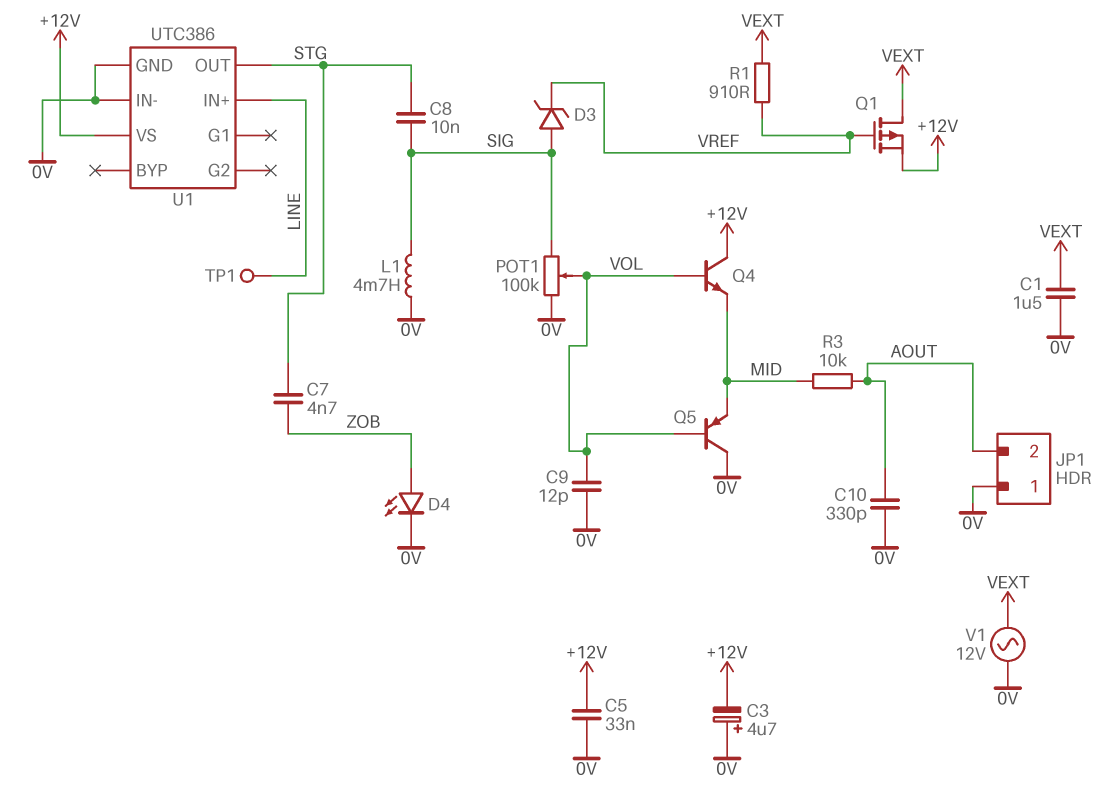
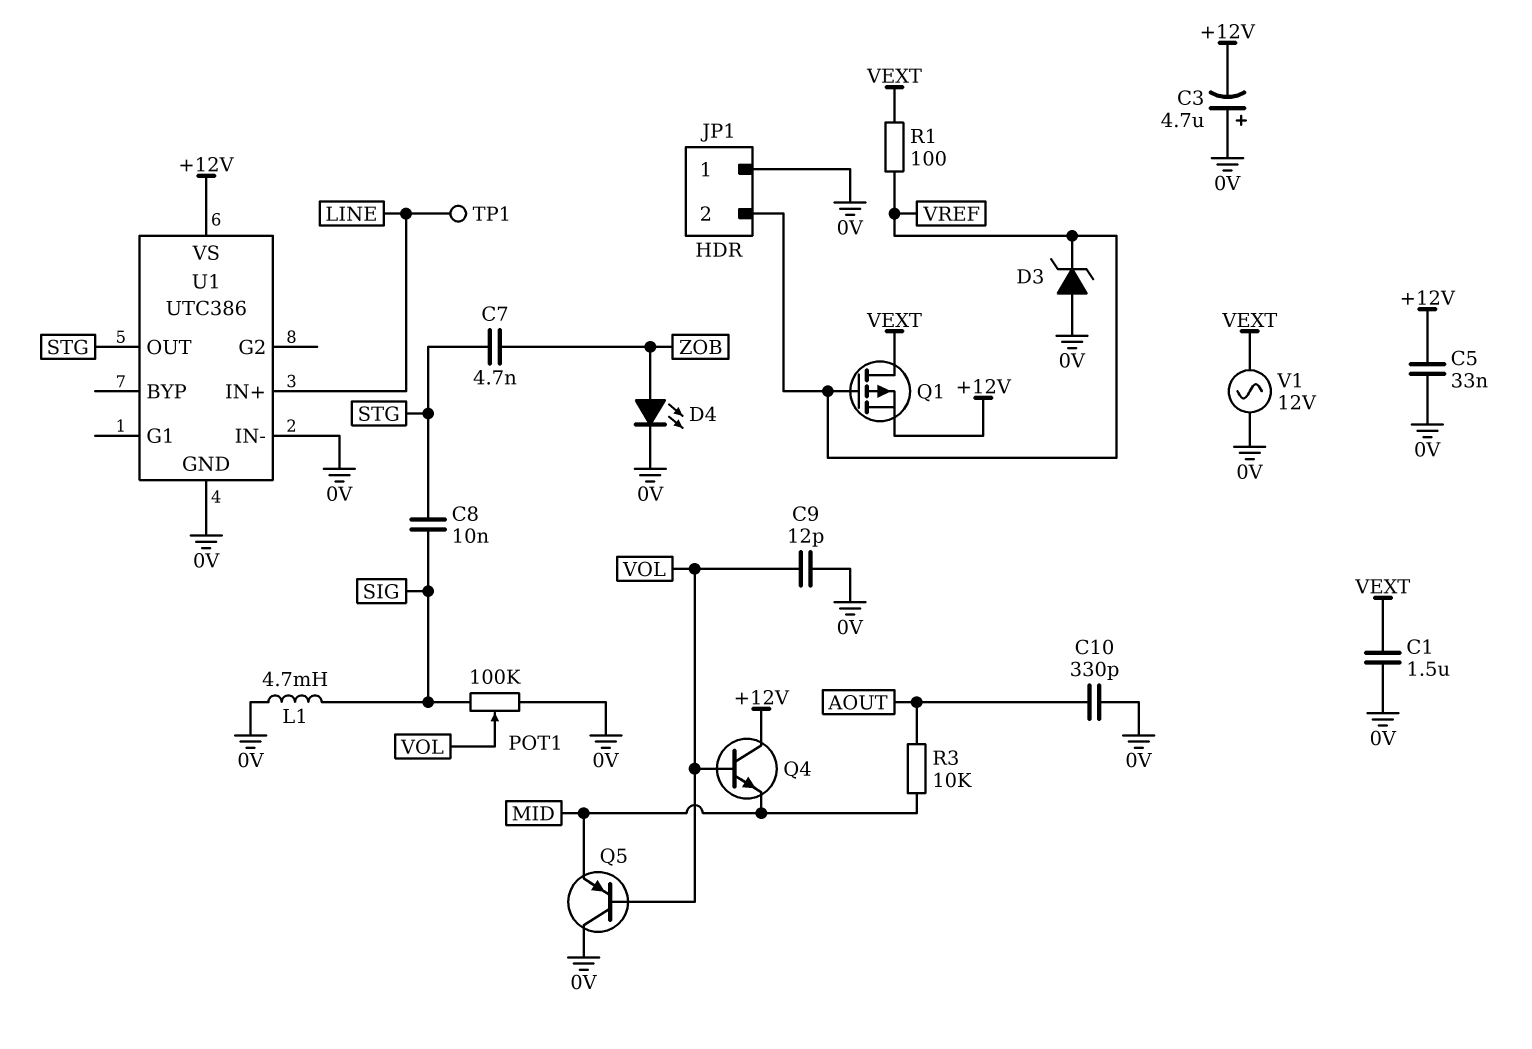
D3: zener (A SIG, K VREF) -> zener (A 0V, K VREF)
JP1 pin 2: AOUT -> VREF
R1: 910 (VEXT, VREF) -> 100 (VEXT, VREF)

